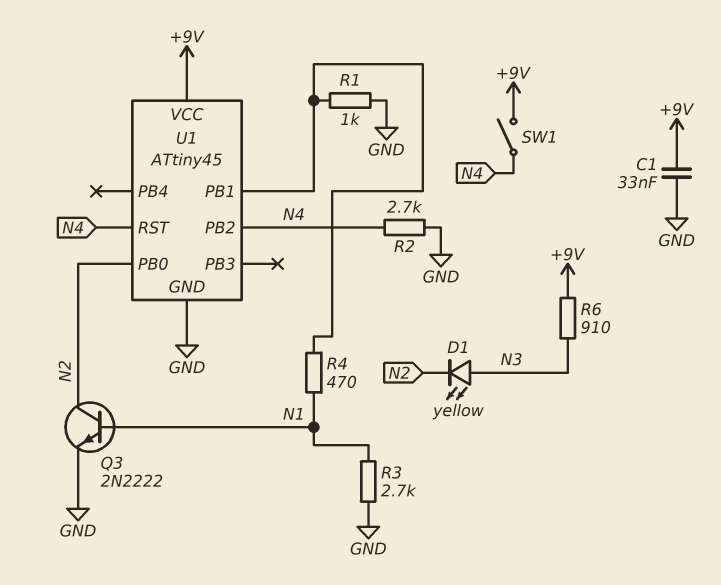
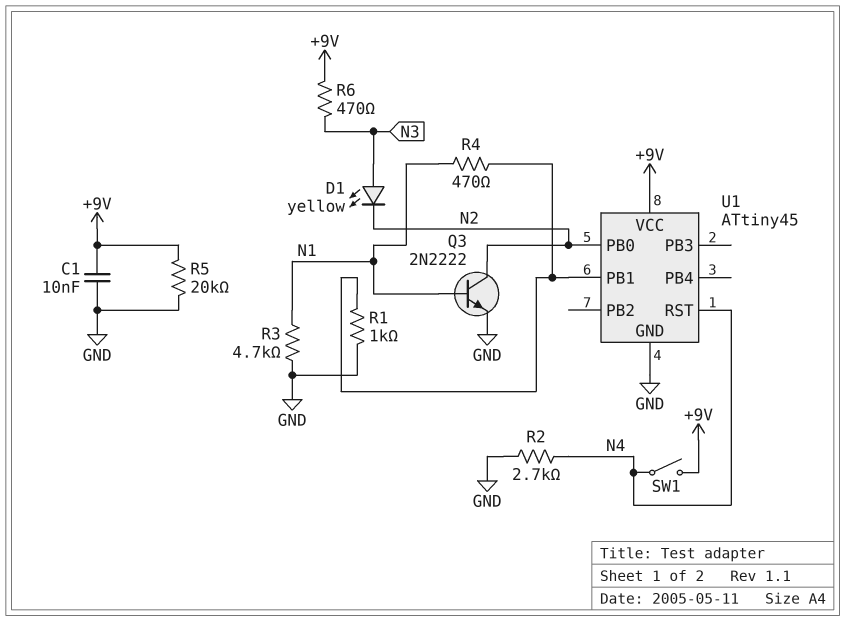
C1: 33nF (+9V, GND) -> 10nF (+9V, GND)
R3: 2.7k (GND, N1) -> 4.7k (GND, N1)
R5: none -> 20k (+9V, GND)
R6: 910 (+9V, N3) -> 470 (+9V, N3)
U1 pin PB2: N4 -> none

